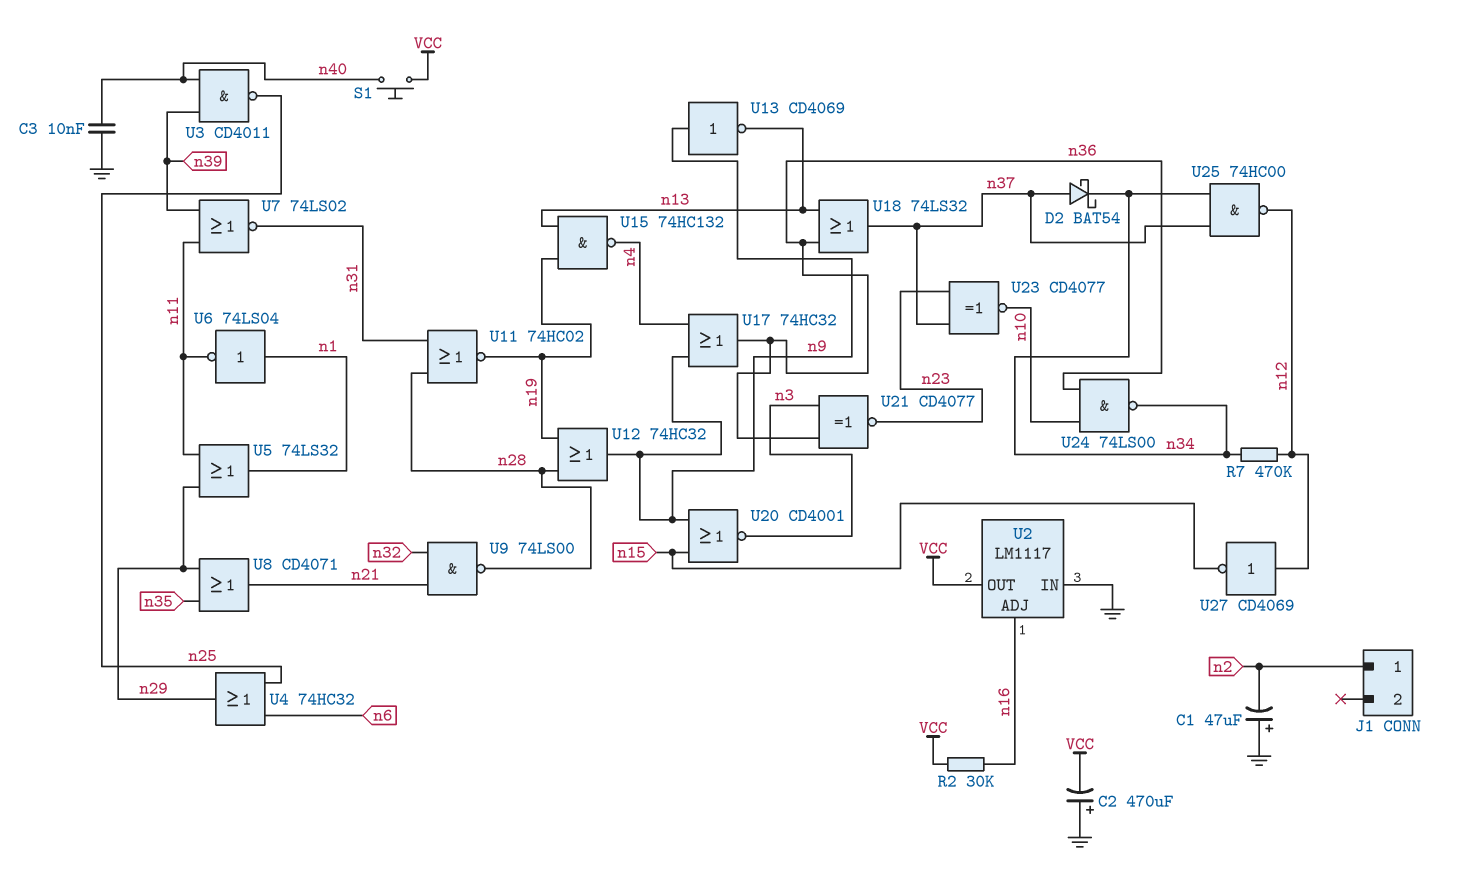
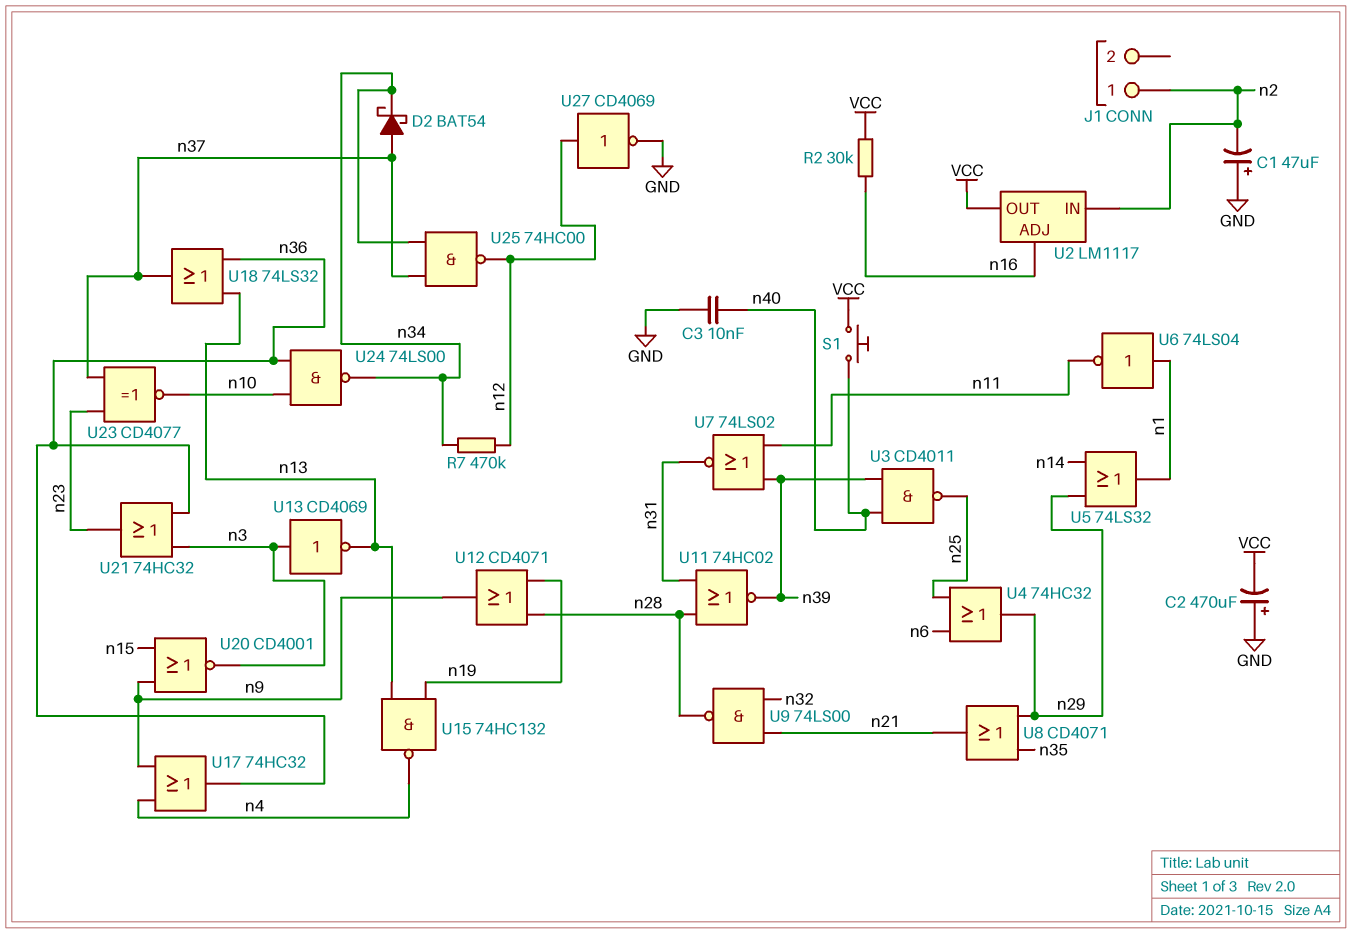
U2 pin IN: GND -> n2
U5: OR 74LS32 (in n11, in n29, out n1) -> OR 74LS32 (in n14, in n29, out n1)
U11: NOR 74HC02 (in n28, in n31, out n19) -> NOR 74HC02 (in n28, in n31, out n39)
U12: OR 74HC32 (in n19, in n28, out n9) -> OR CD4071 (in n19, in n28, out n9)
U13: NOT CD4069 (in n9, out n13) -> NOT CD4069 (in n3, out n13)
U21: XNOR CD4077 (in n3, in n36, out n23) -> OR 74HC32 (in n3, in n36, out n23)
U27: NOT CD4069 (in n12, out n15) -> NOT CD4069 (in n12, out GND)

